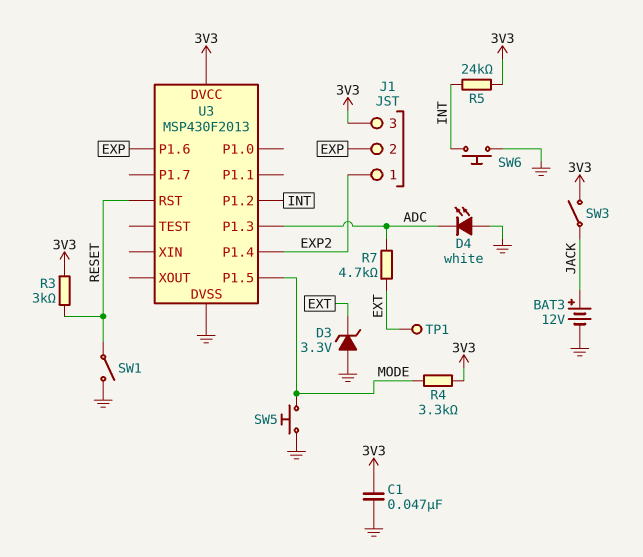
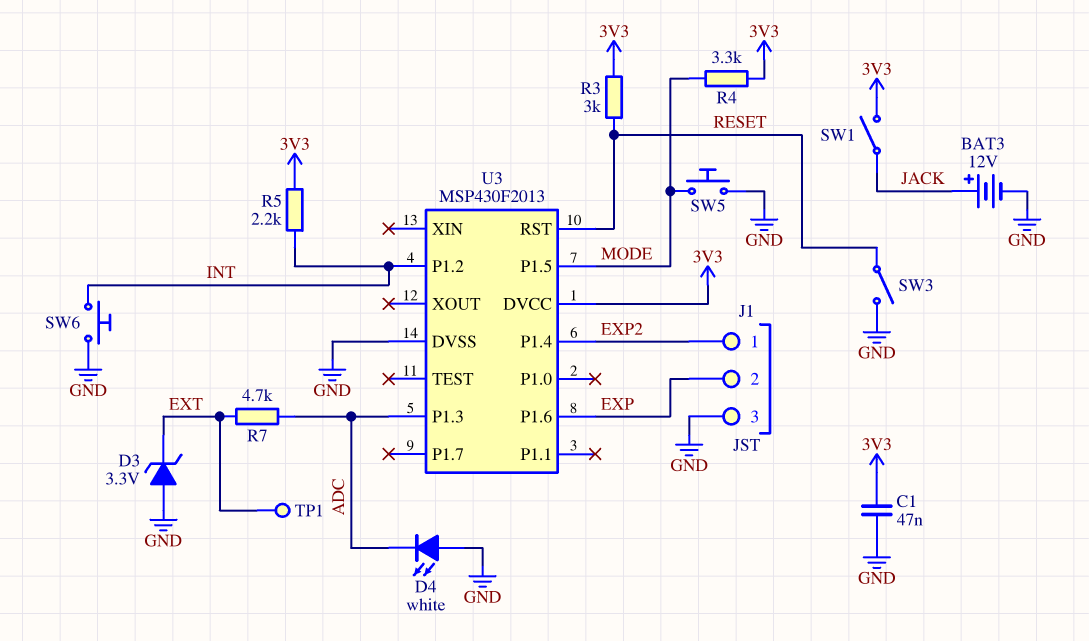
J1 pin 3: 3V3 -> GND
R5: 24k (3V3, INT) -> 2.2k (3V3, INT)
SW1: switch (GND, RESET) -> switch (3V3, JACK)
SW3: switch (3V3, JACK) -> switch (GND, RESET)

